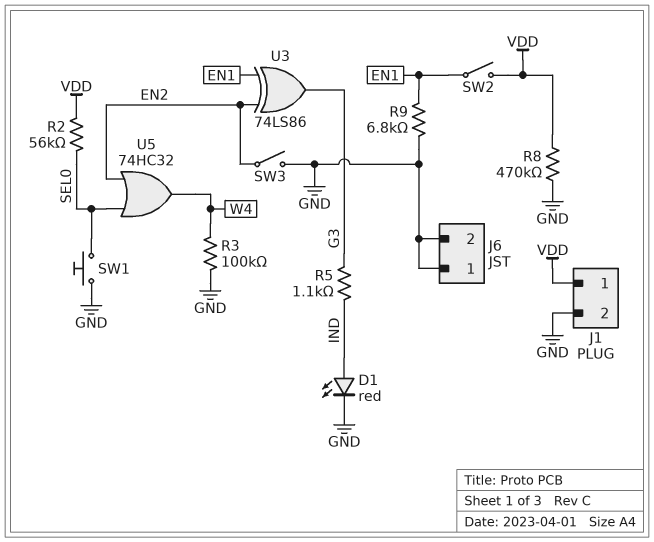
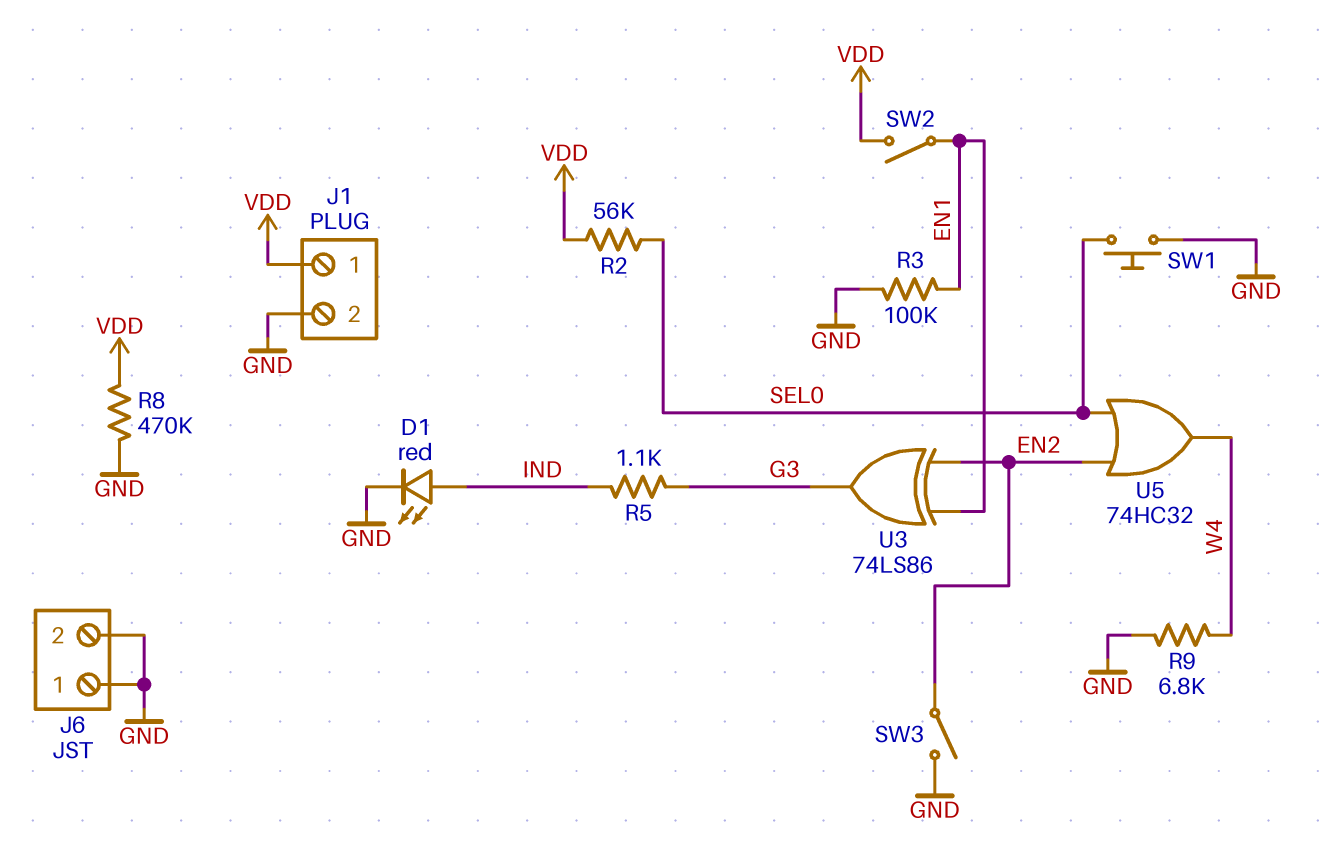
R3: 100k (GND, W4) -> 100k (EN1, GND)
R9: 6.8k (EN1, GND) -> 6.8k (GND, W4)

